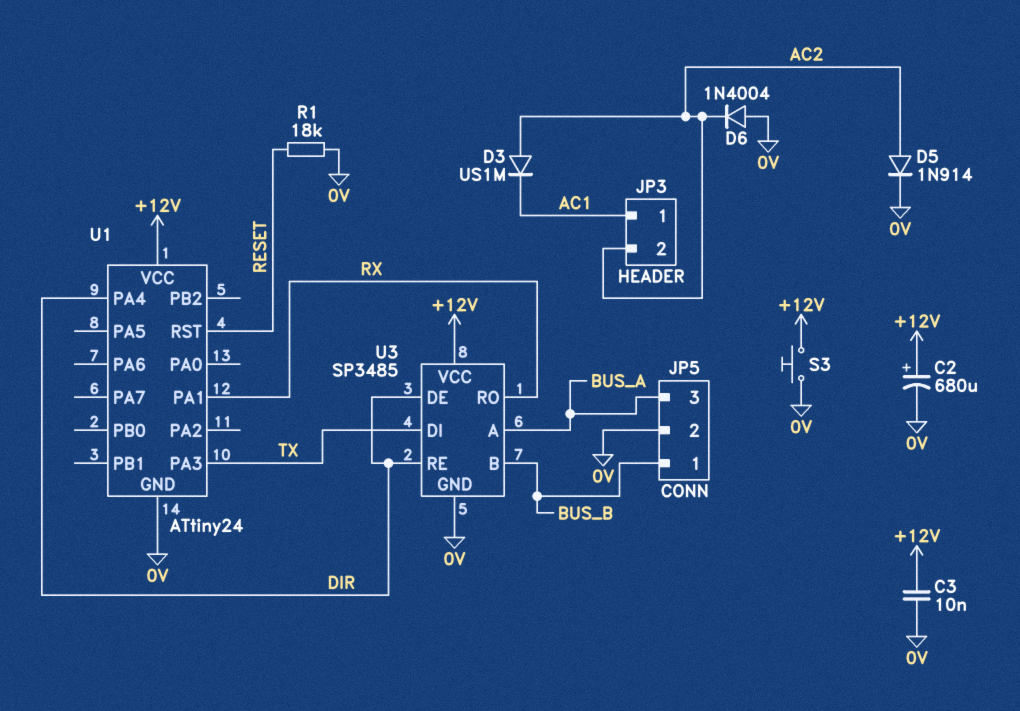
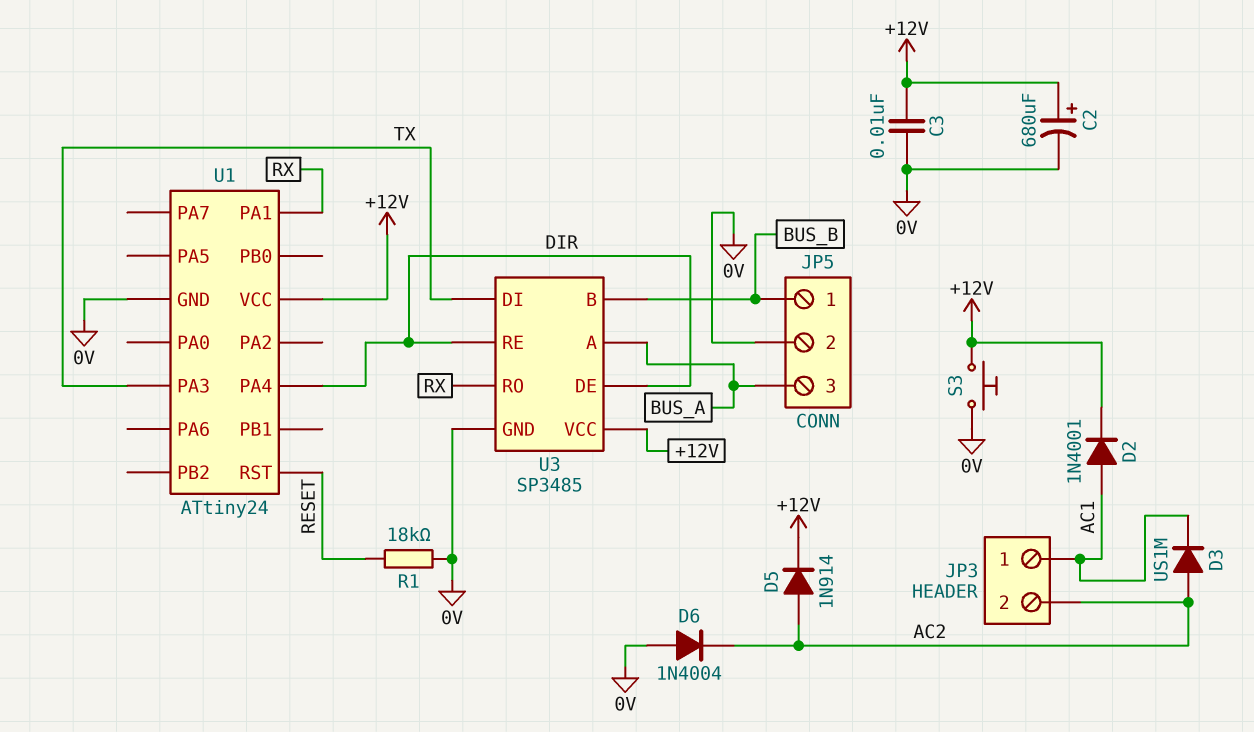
D2: none -> diode 1N4001 (A AC1, K +12V)
D5: diode 1N914 (A AC2, K 0V) -> diode 1N914 (A AC2, K +12V)

